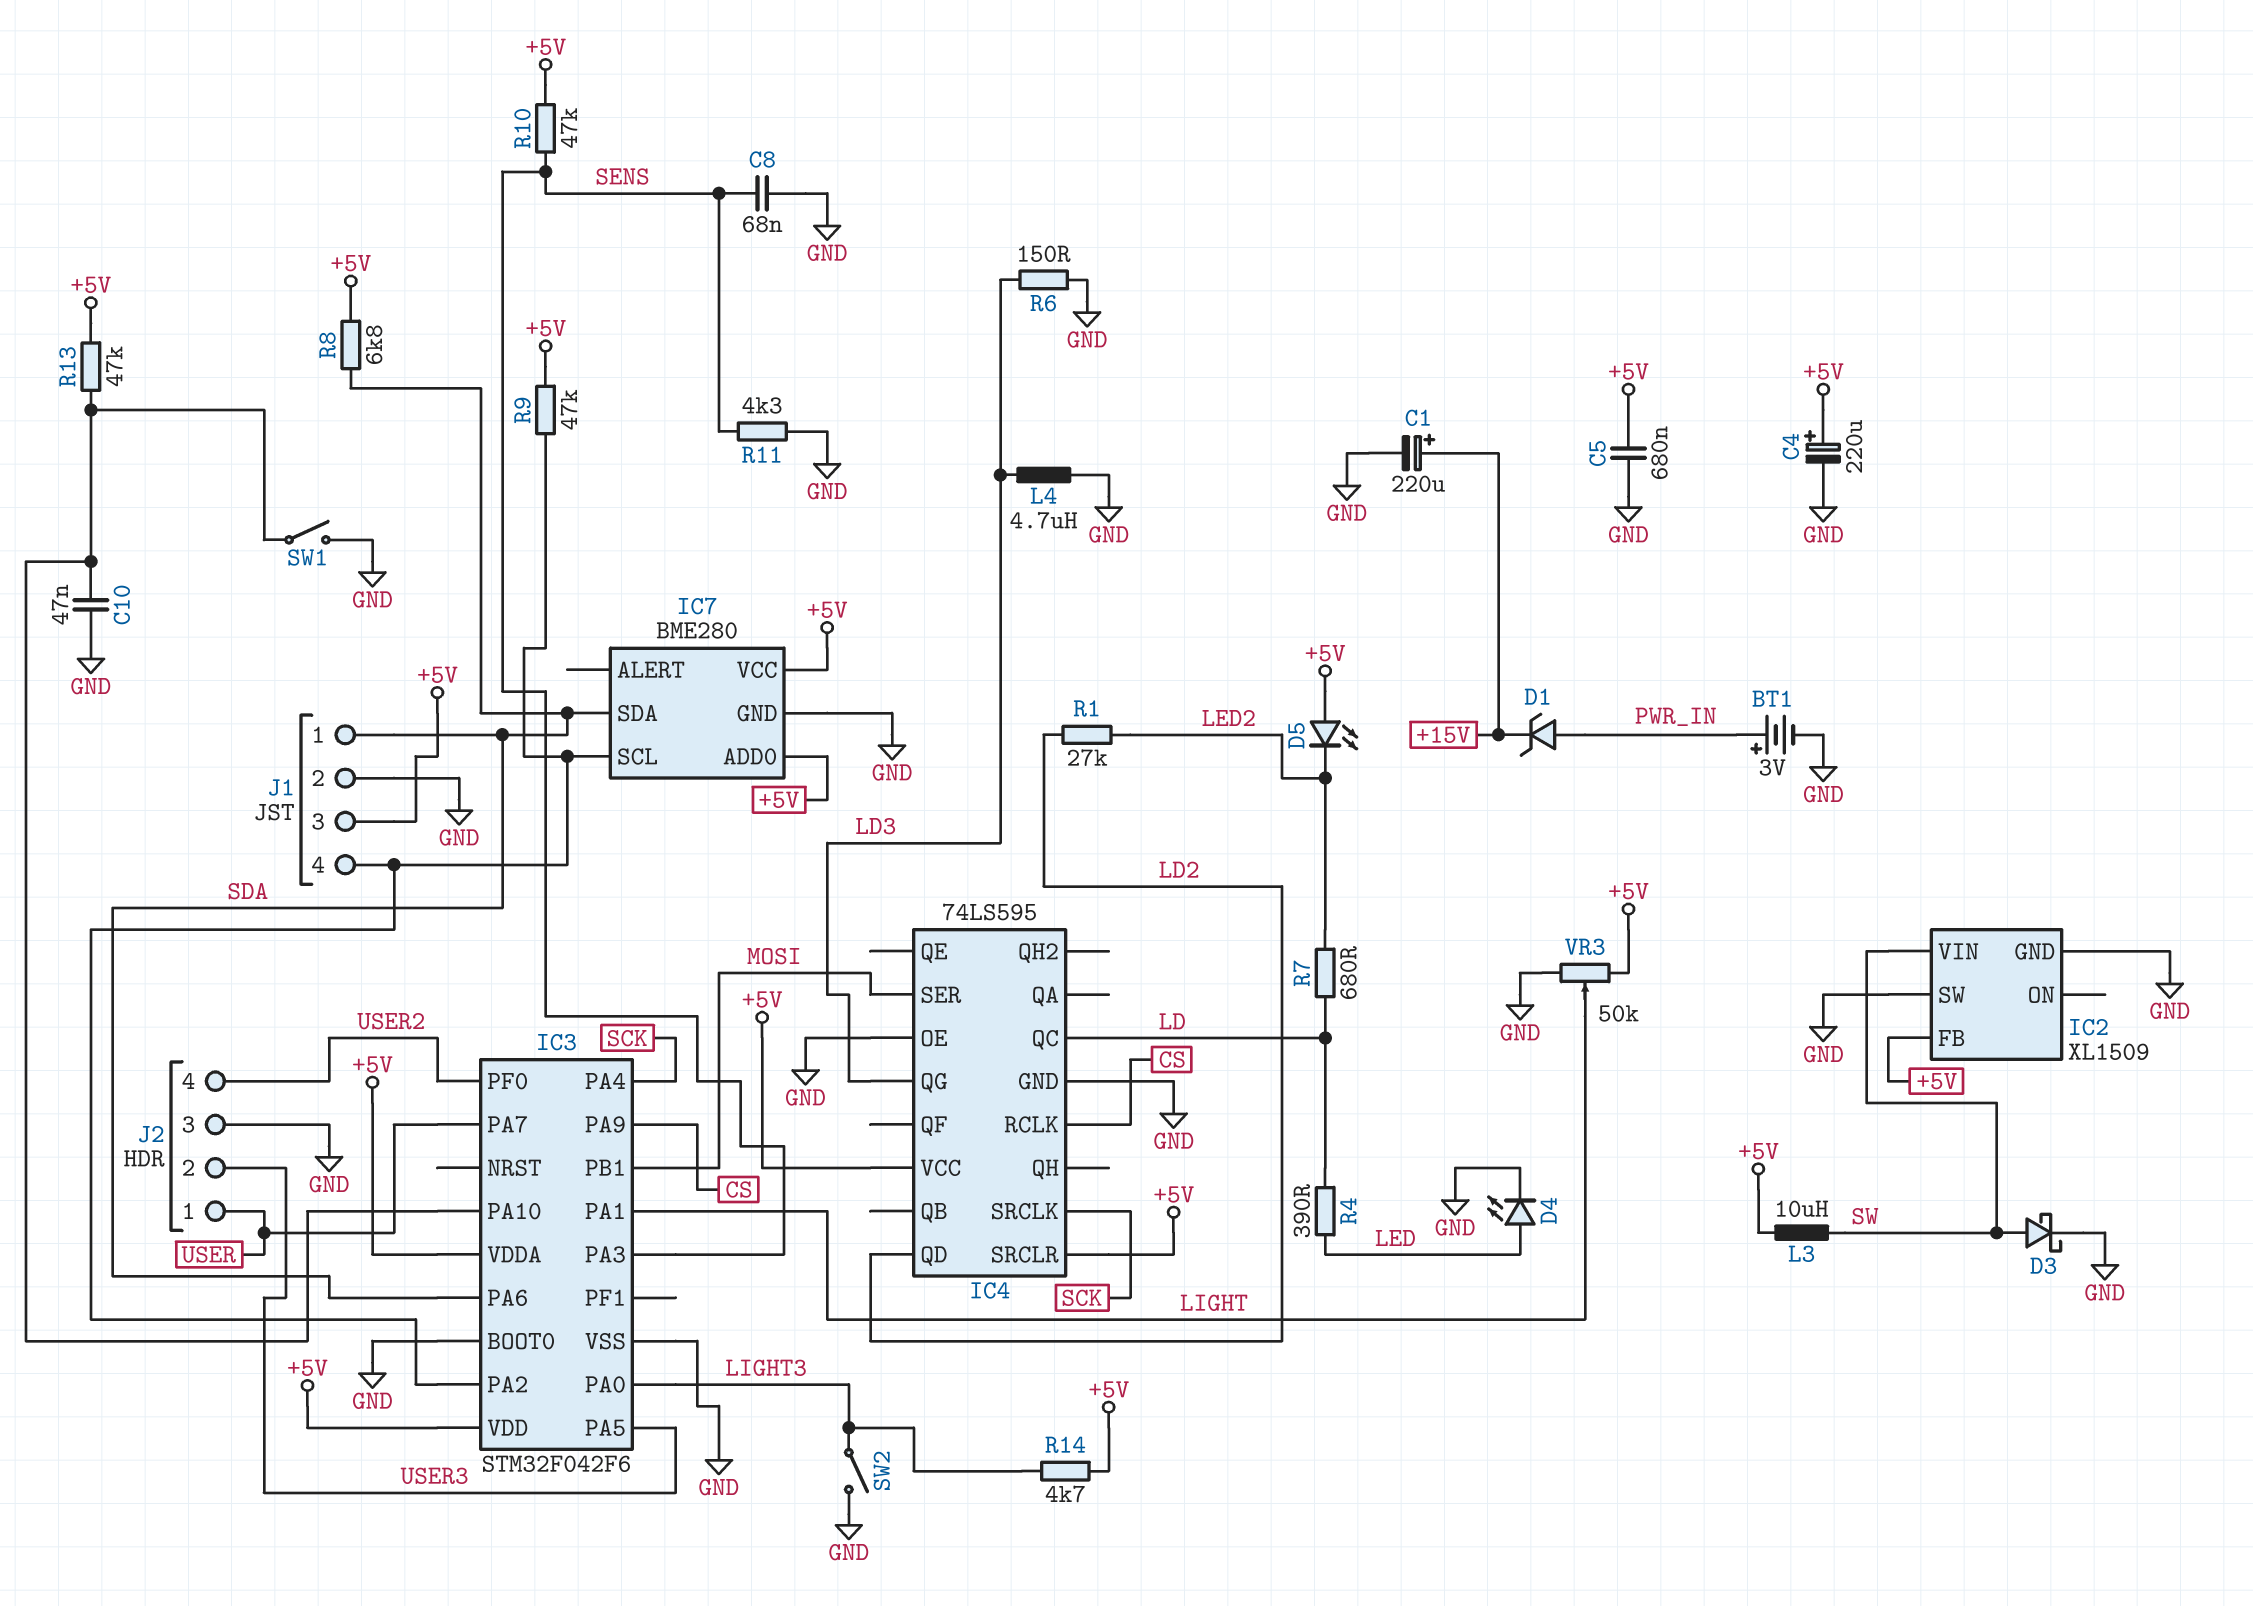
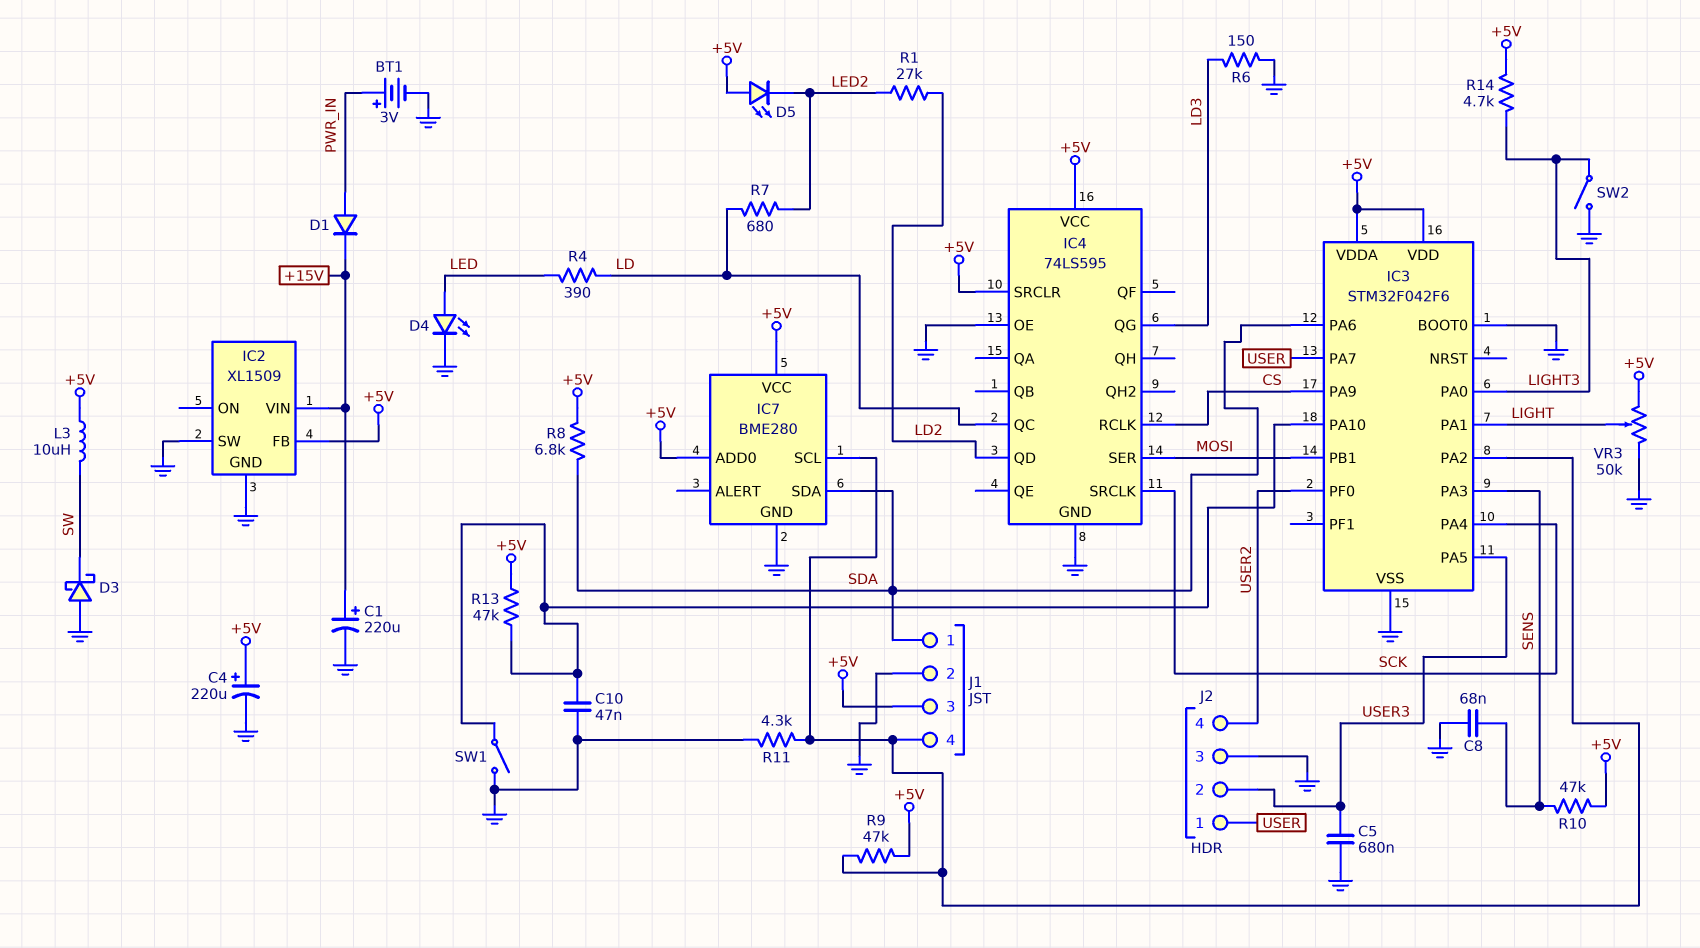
C5: 680nF (+5V, GND) -> 680nF (GND, USER3)
D1: zener (A PWR_IN, K +15V) -> diode (A PWR_IN, K +15V)
D3: schottky (A SW, K GND) -> schottky (A GND, K SW)
IC2 pin VIN: SW -> +15V
L4: 4.7uH (GND, LD3) -> none
R11: 4.3k (GND, SENS) -> 4.3k (GND, IC3/PA2)

